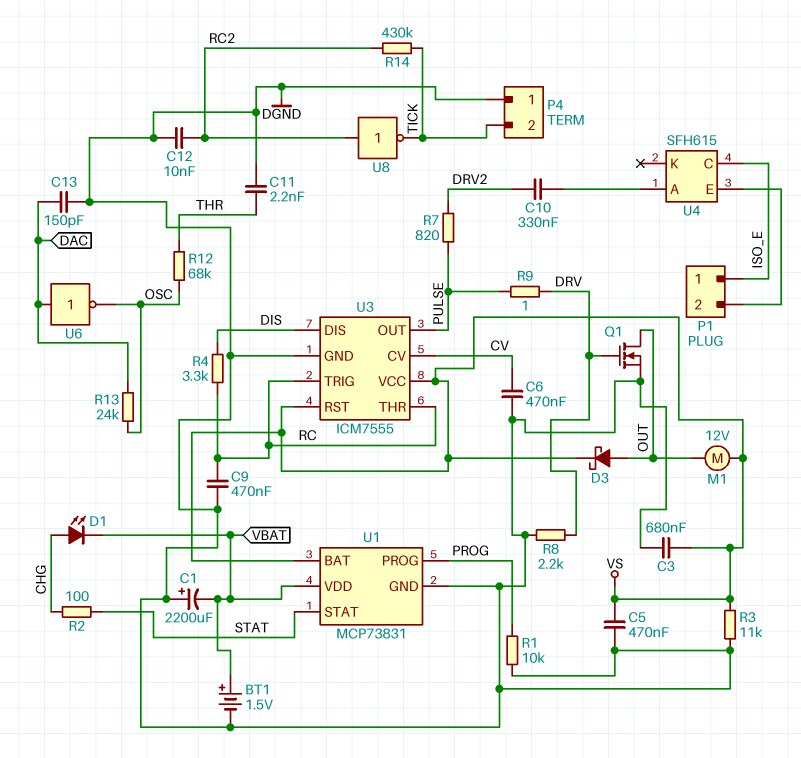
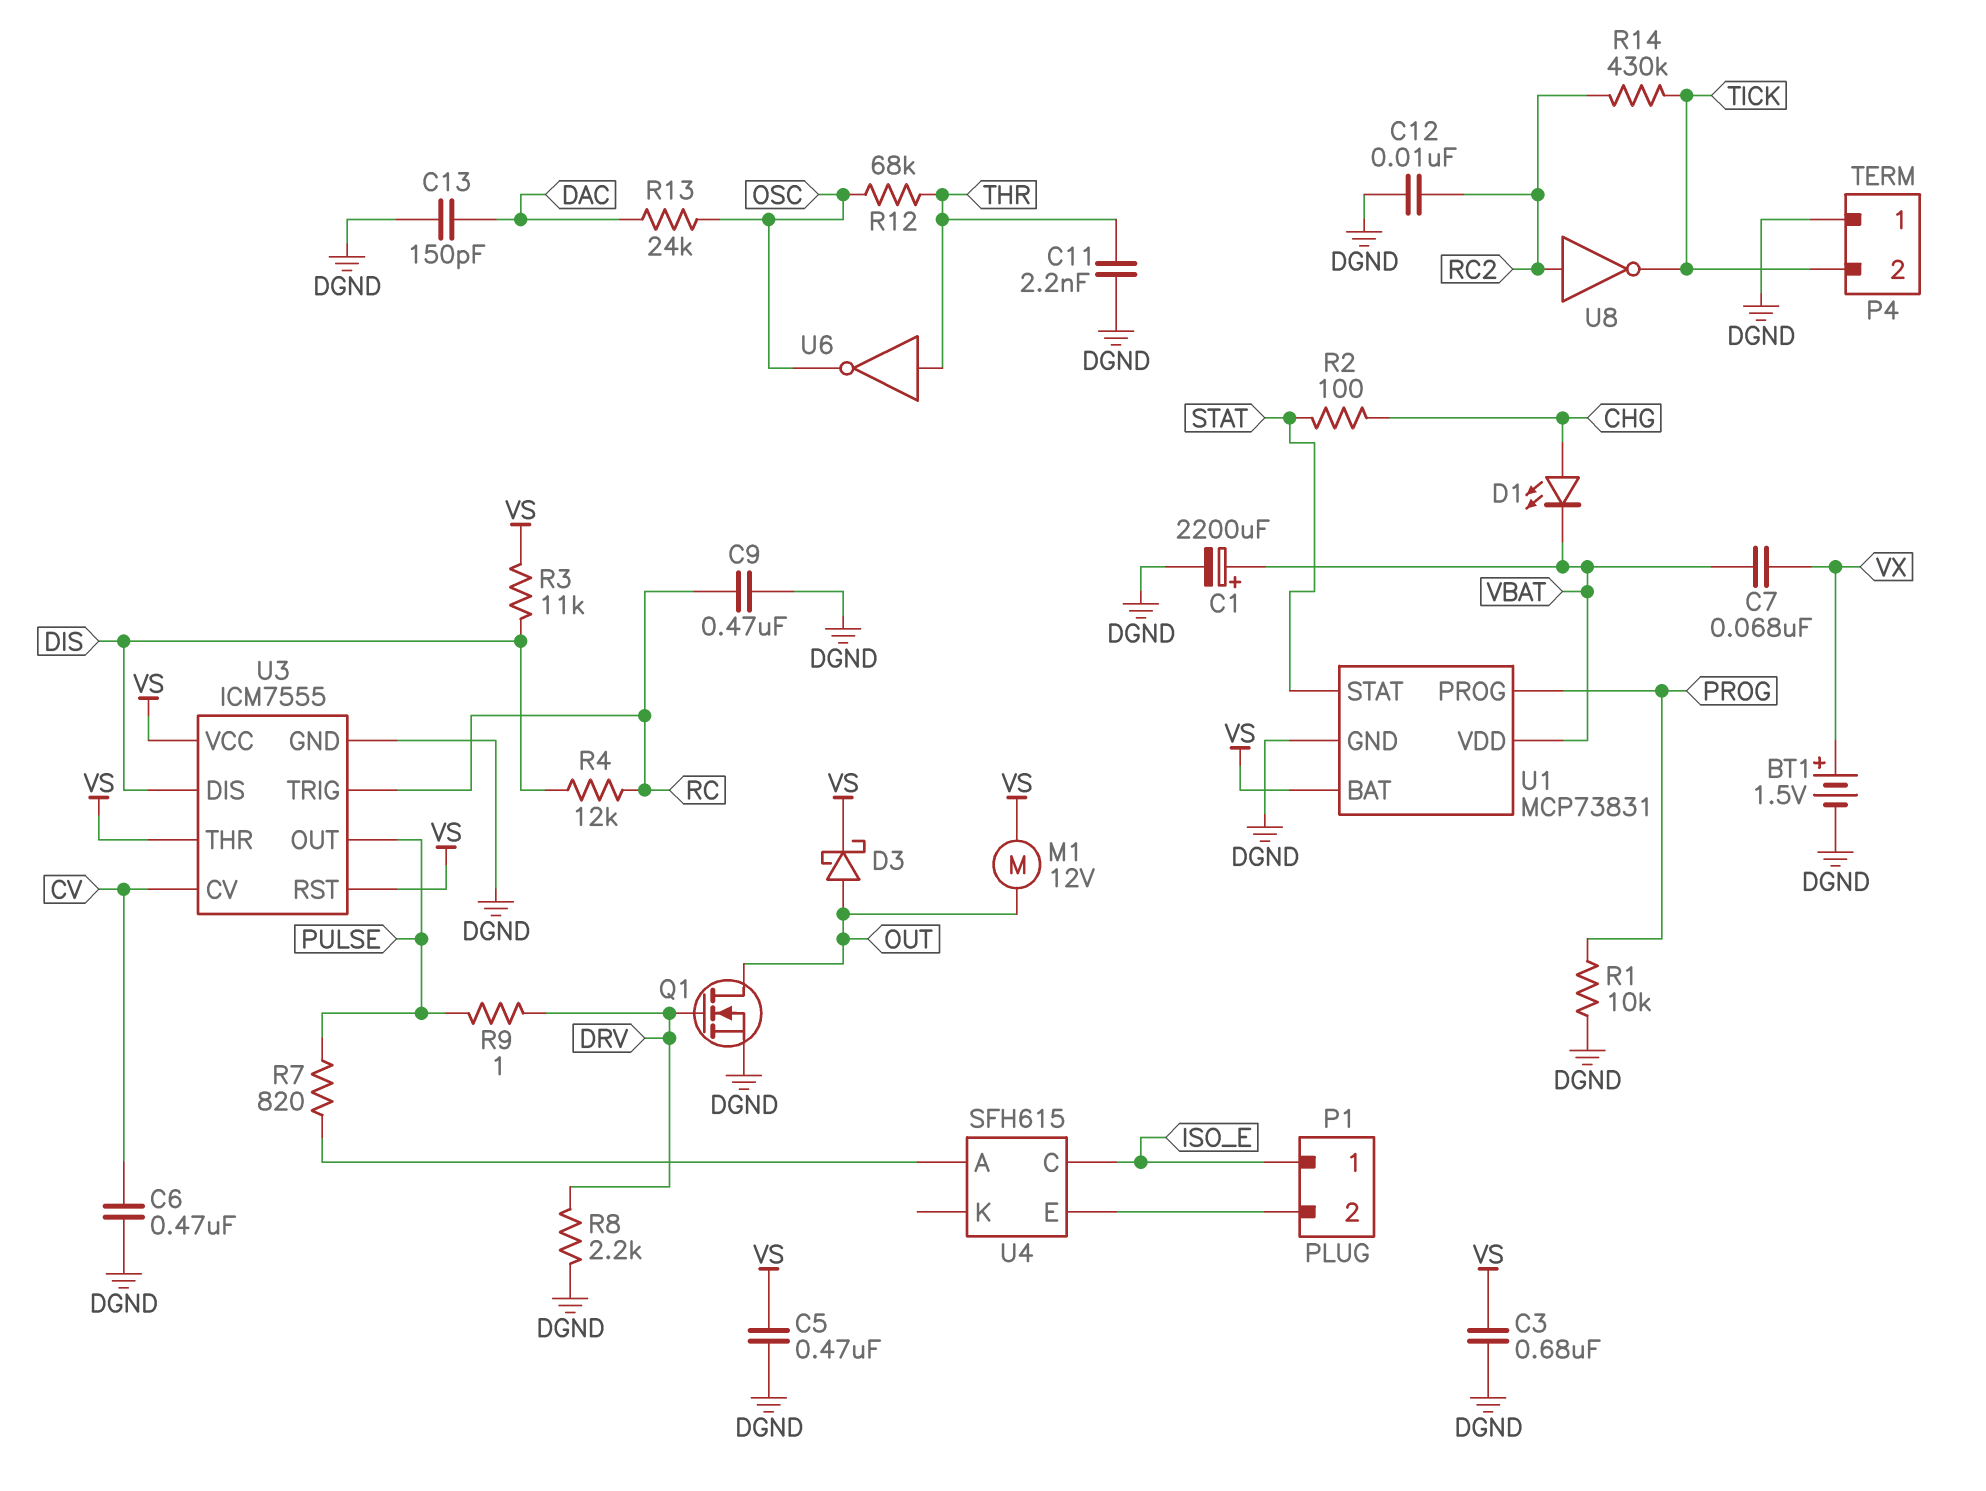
BT1: 1.5V (plus VBAT, minus DGND) -> 1.5V (plus VX, minus DGND)
C1: 2200uF (plus DGND, minus VBAT) -> 2200uF (plus VBAT, minus DGND)
C7: none -> 68nF (VBAT, VX)
C10: 330nF (DRV2, U4/A) -> none
R3: 11k (DGND, VS) -> 11k (DIS, VS)
R4: 3.3k (DIS, RC) -> 12k (DIS, RC)
R7: 820 (DRV2, PULSE) -> 820 (PULSE, U4/A)
U3 pin THR: RC -> VS
U6: NOT (in DAC, out OSC) -> NOT (in THR, out OSC)

